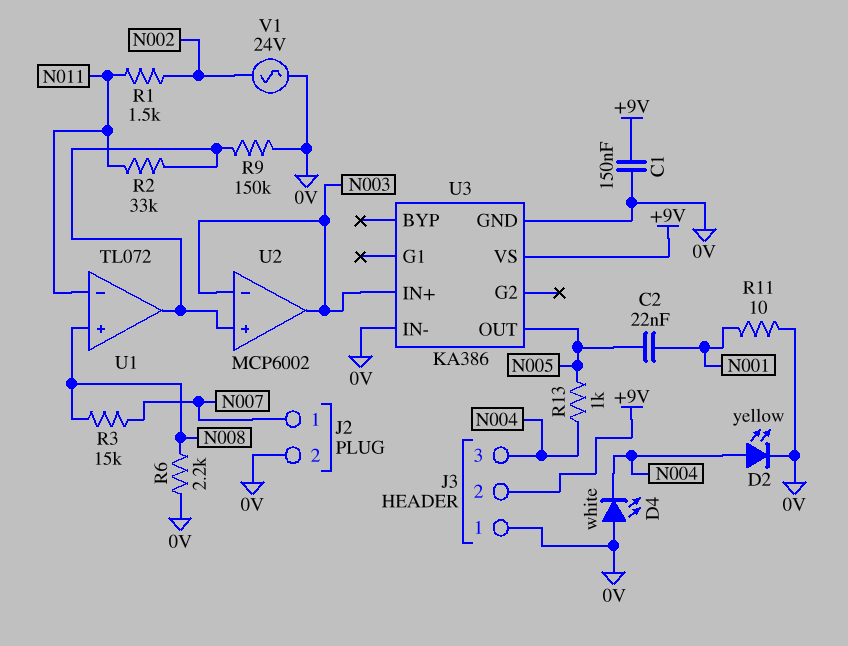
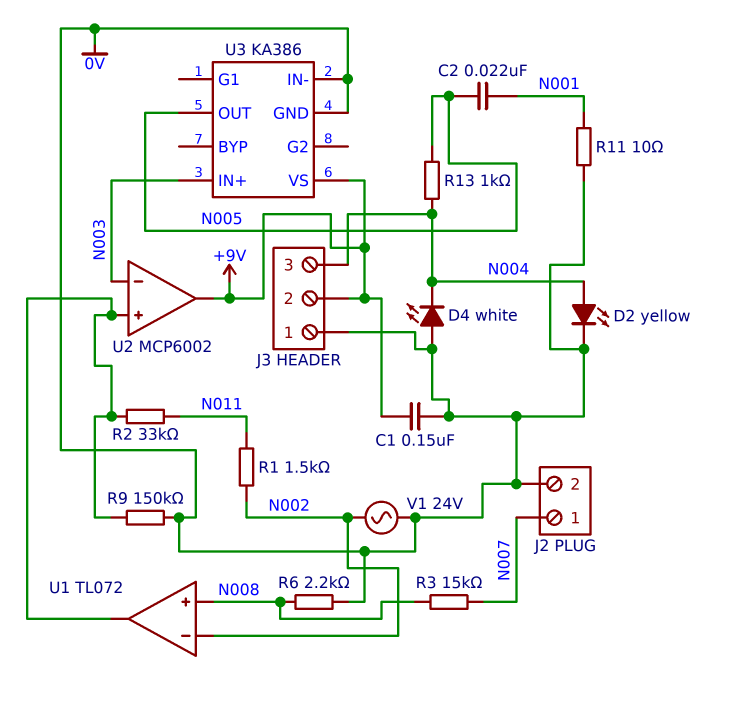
U1 pin in-: N011 -> N002
U2 pin out: N003 -> +9V

